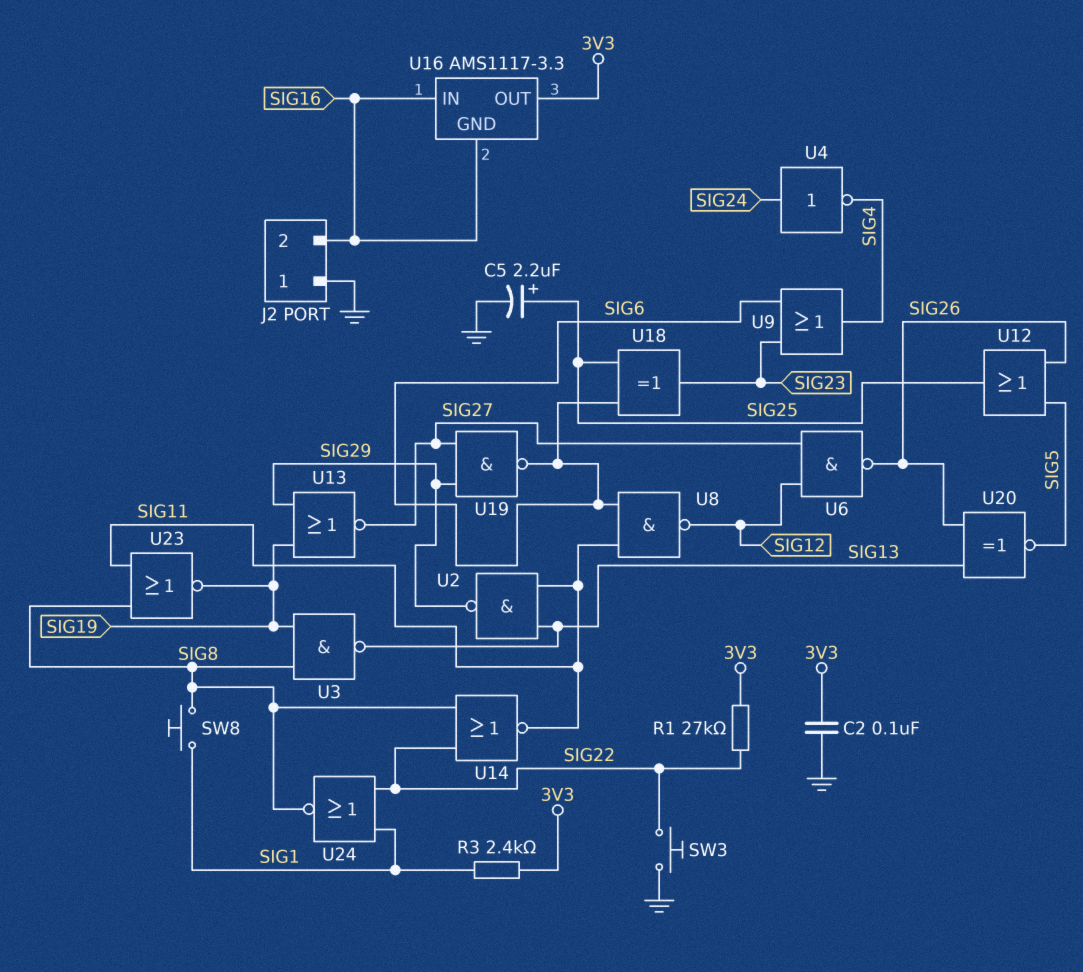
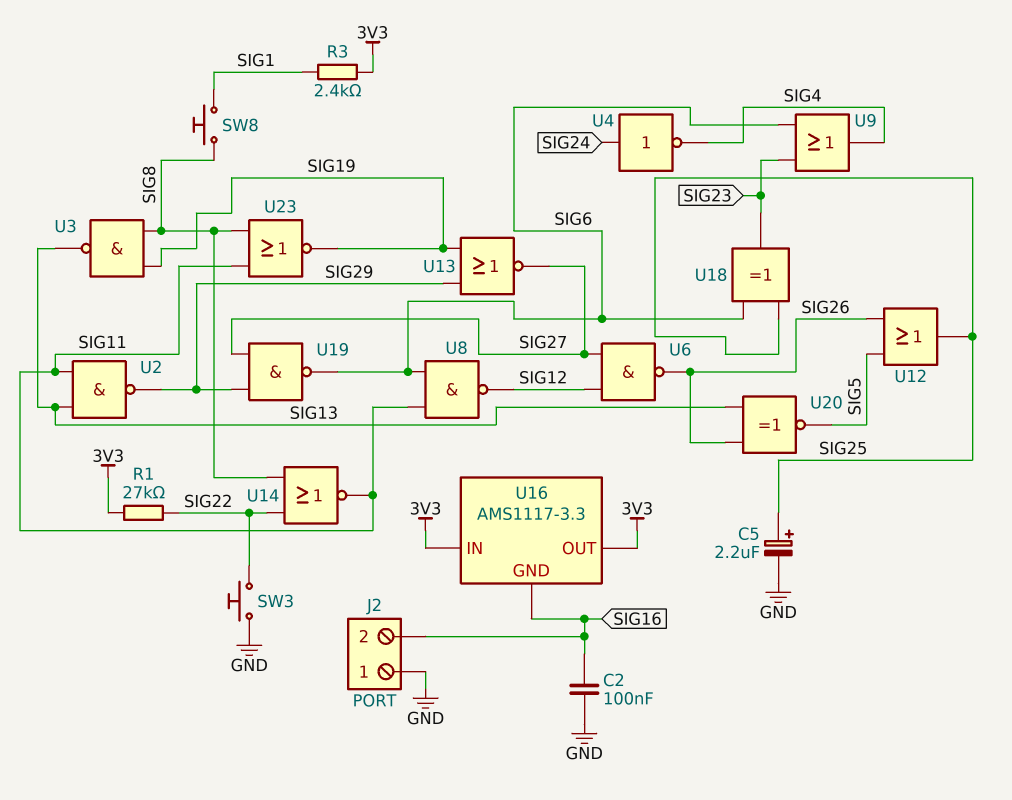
C2: 100nF (3V3, GND) -> 100nF (GND, SIG16)
U16 pin IN: SIG16 -> 3V3
U24: NOR (in SIG1, in SIG22, out SIG8) -> none

